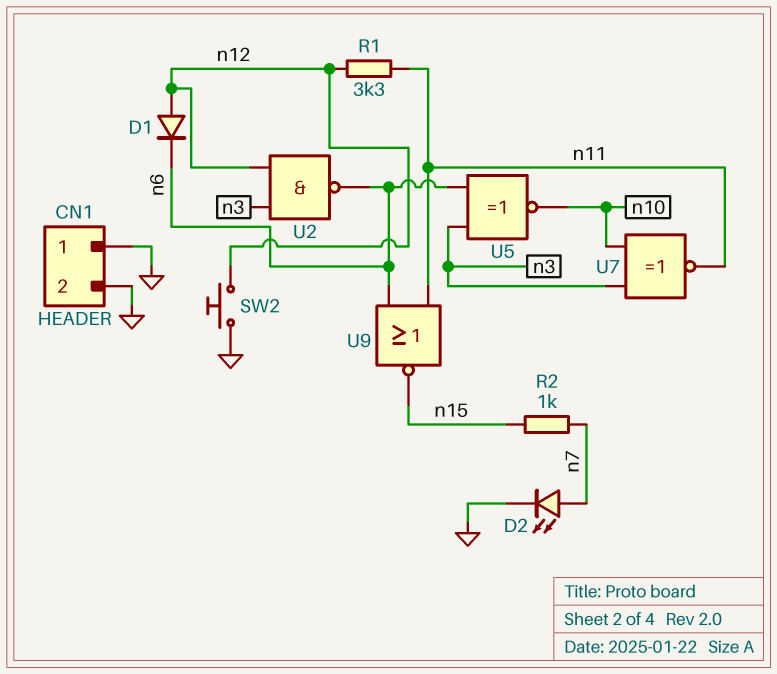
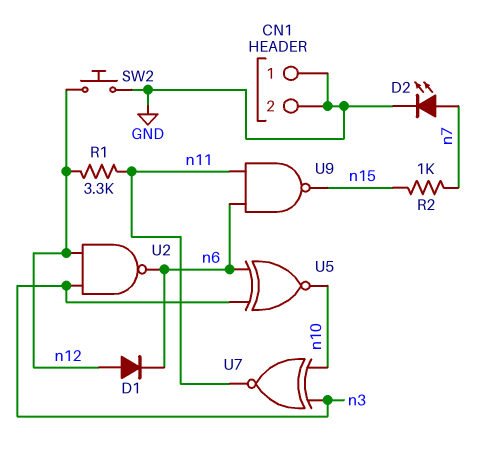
U9: NOR (in n6, in n11, out n15) -> NAND (in n6, in n11, out n15)

